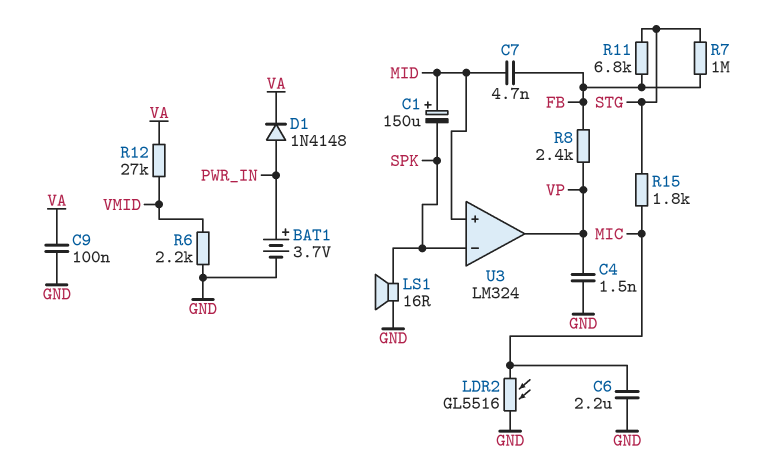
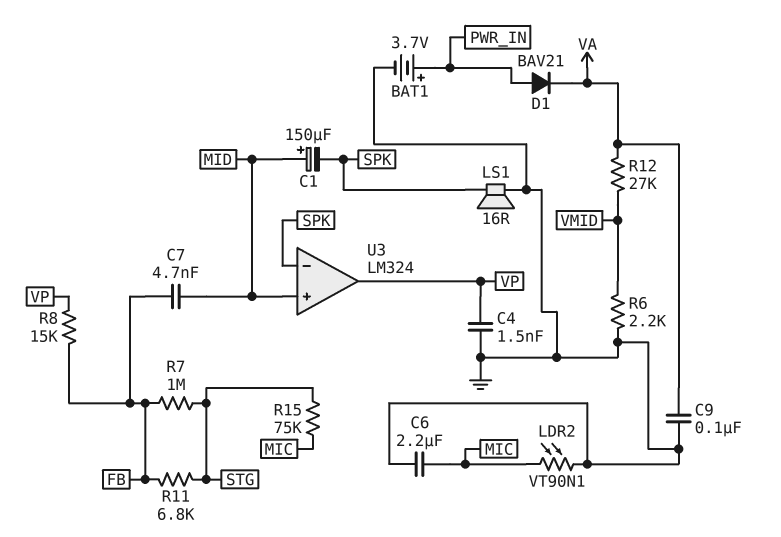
D1: diode 1N4148 (A PWR_IN, K VA) -> diode BAV21 (A PWR_IN, K VA)
LDR2: GL5516 (GND, MIC) -> VT90N1 (GND, MIC)
R8: 2.4k (FB, VP) -> 15k (FB, VP)
R15: 1.8k (MIC, STG) -> 75k (MIC, STG)

